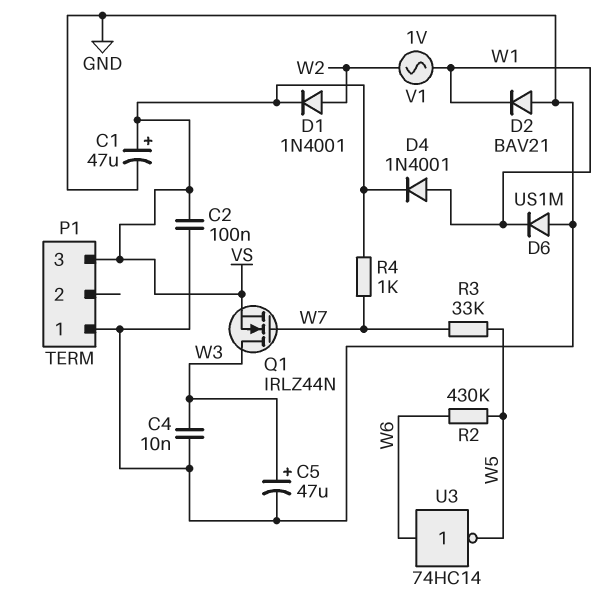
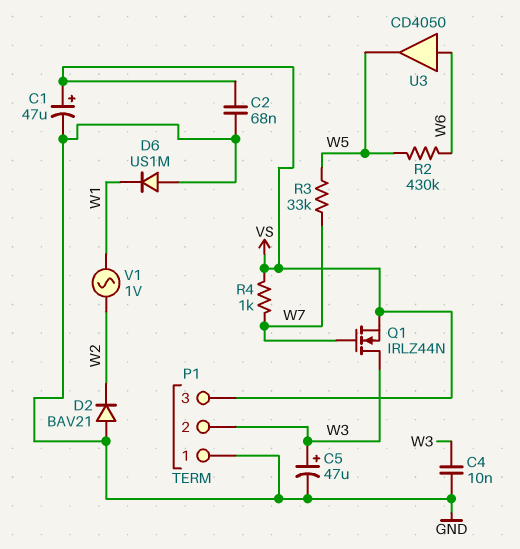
C2: 100nF (GND, VS) -> 68nF (GND, VS)
D1: diode 1N4001 (A W2, K VS) -> none
D2: diode BAV21 (A GND, K W1) -> diode BAV21 (A GND, K W2)
D4: diode 1N4001 (A W1, K VS) -> none
P1 pin 2: none -> W3
U3: NOT 74HC14 (in W6, out W5) -> buffer CD4050 (in W6, out W5)

